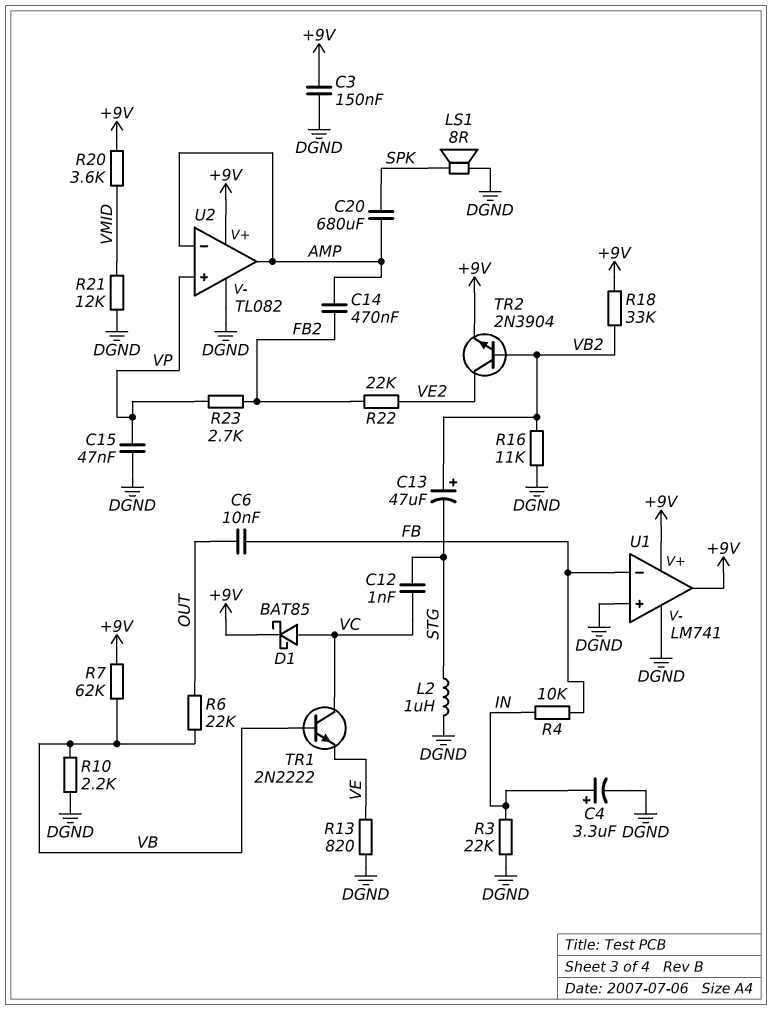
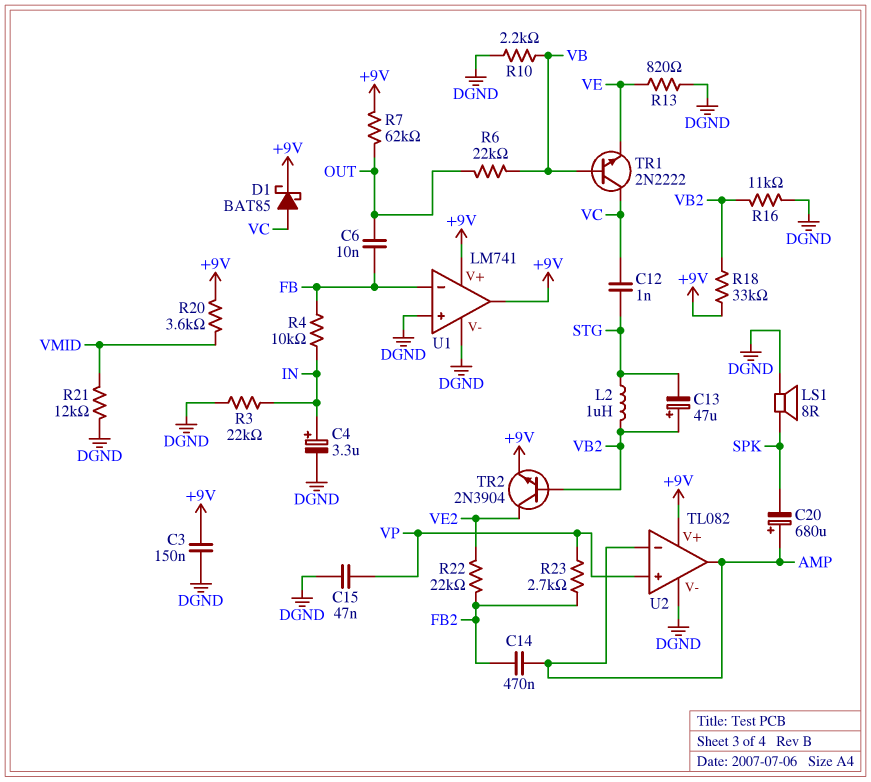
C20: 680uF (AMP, SPK) -> 680uF (plus AMP, minus SPK)
L2: 1uH (DGND, STG) -> 1uH (STG, VB2)
R7: 62k (+9V, VB) -> 62k (+9V, OUT)

